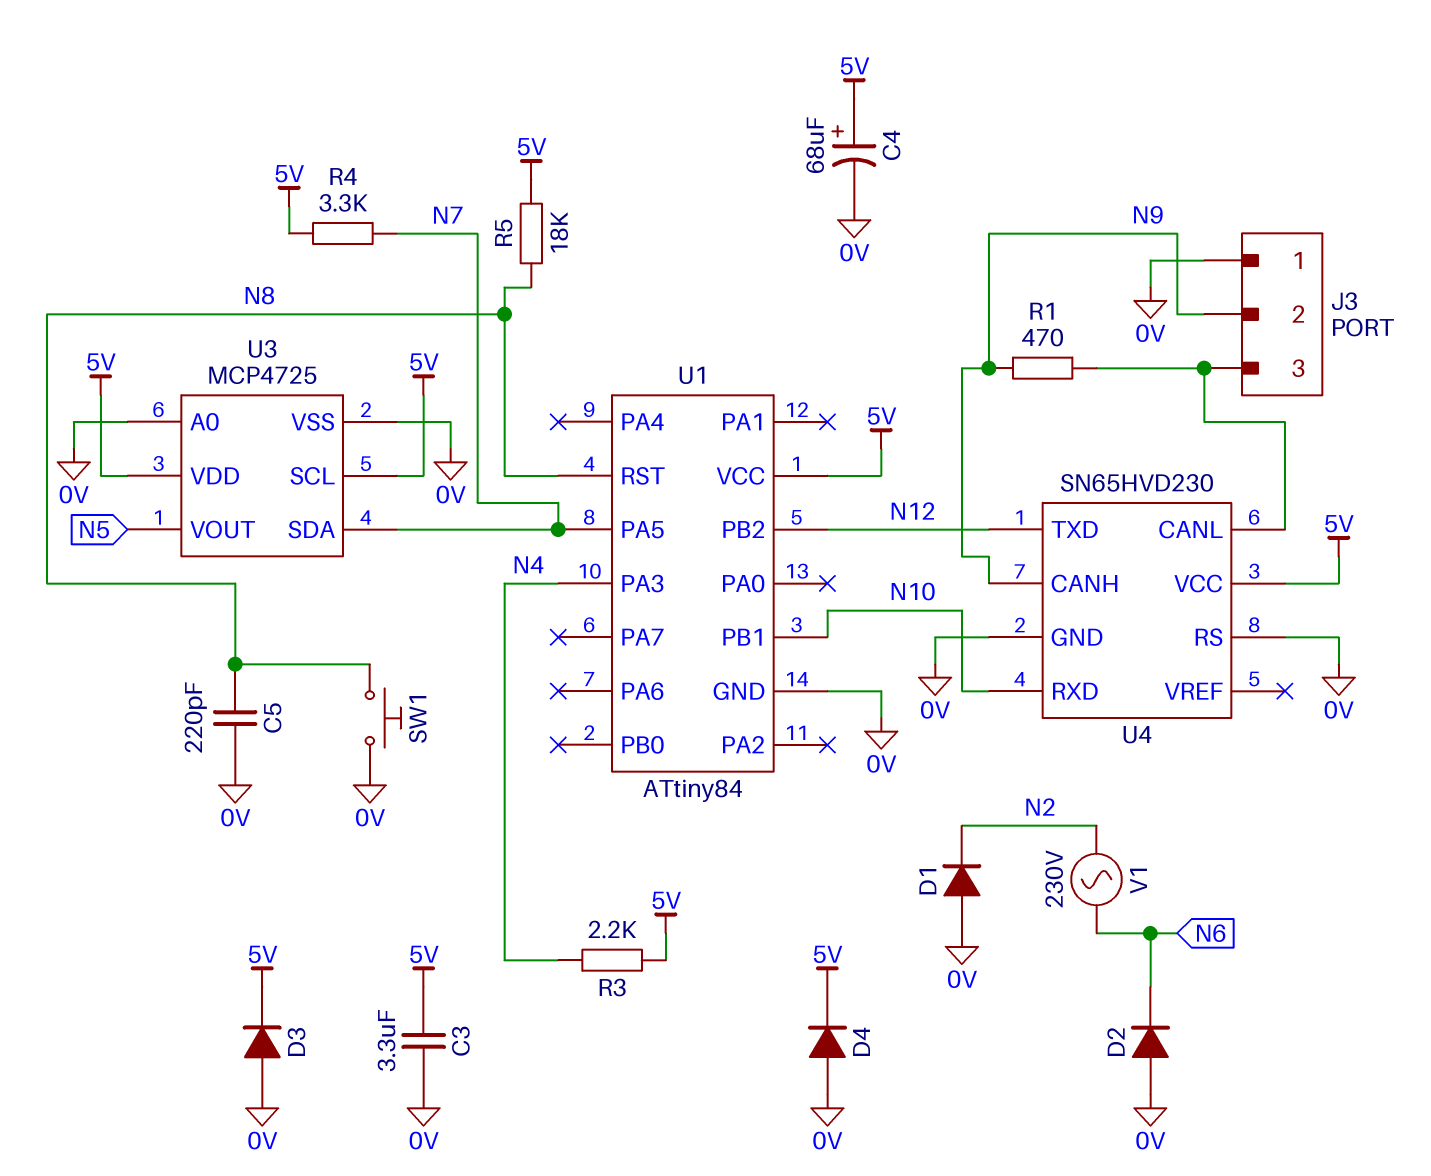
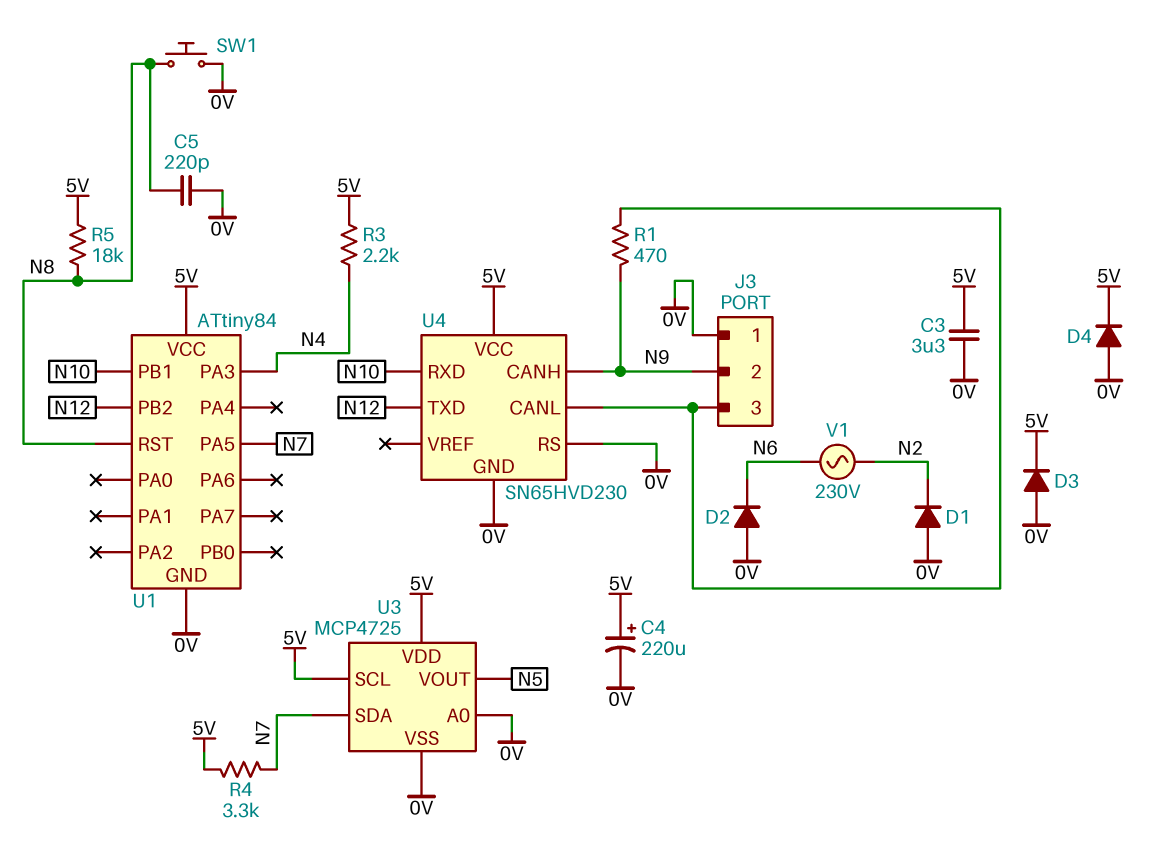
C4: 68uF (plus 5V, minus 0V) -> 220uF (plus 5V, minus 0V)

